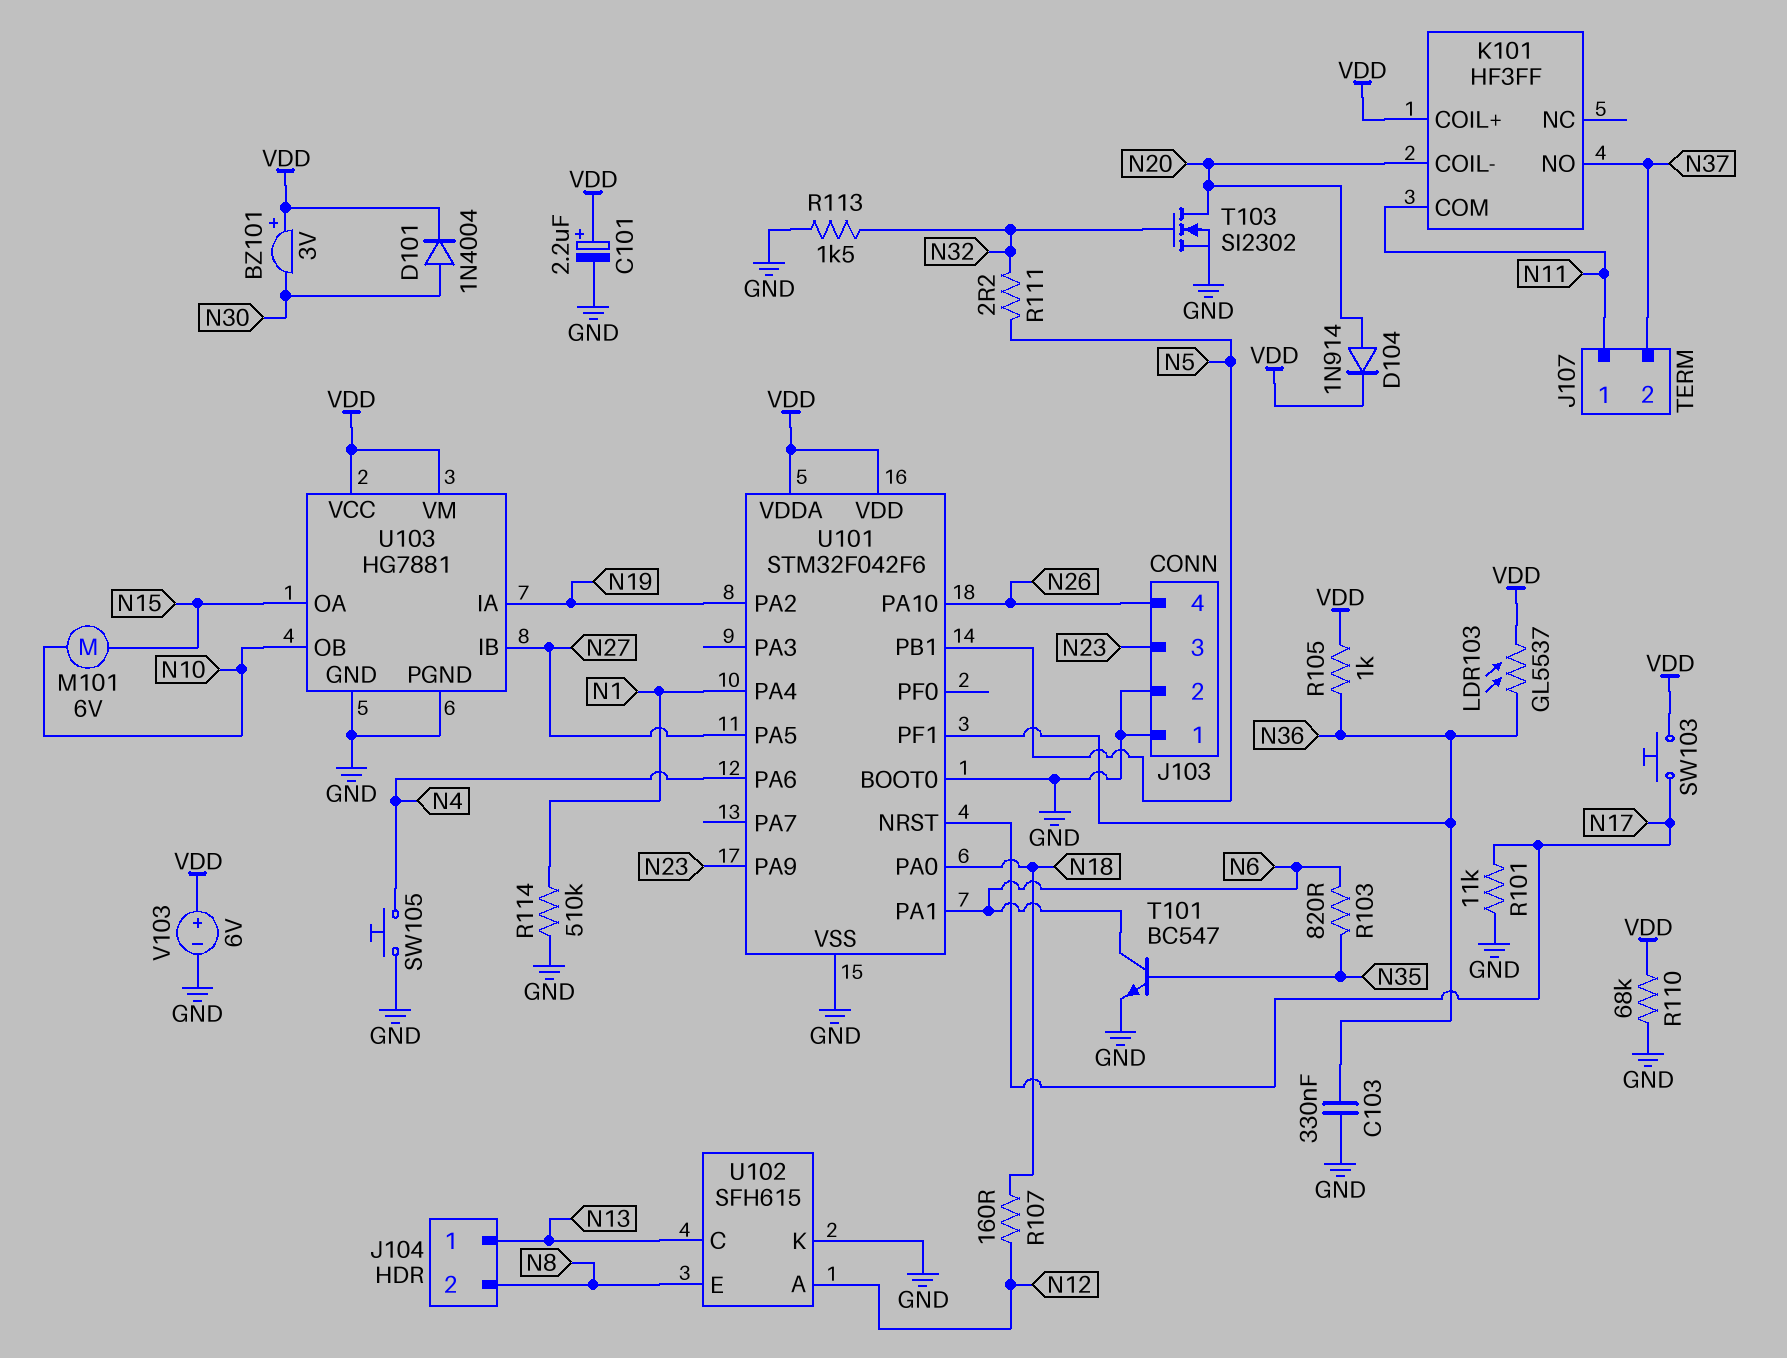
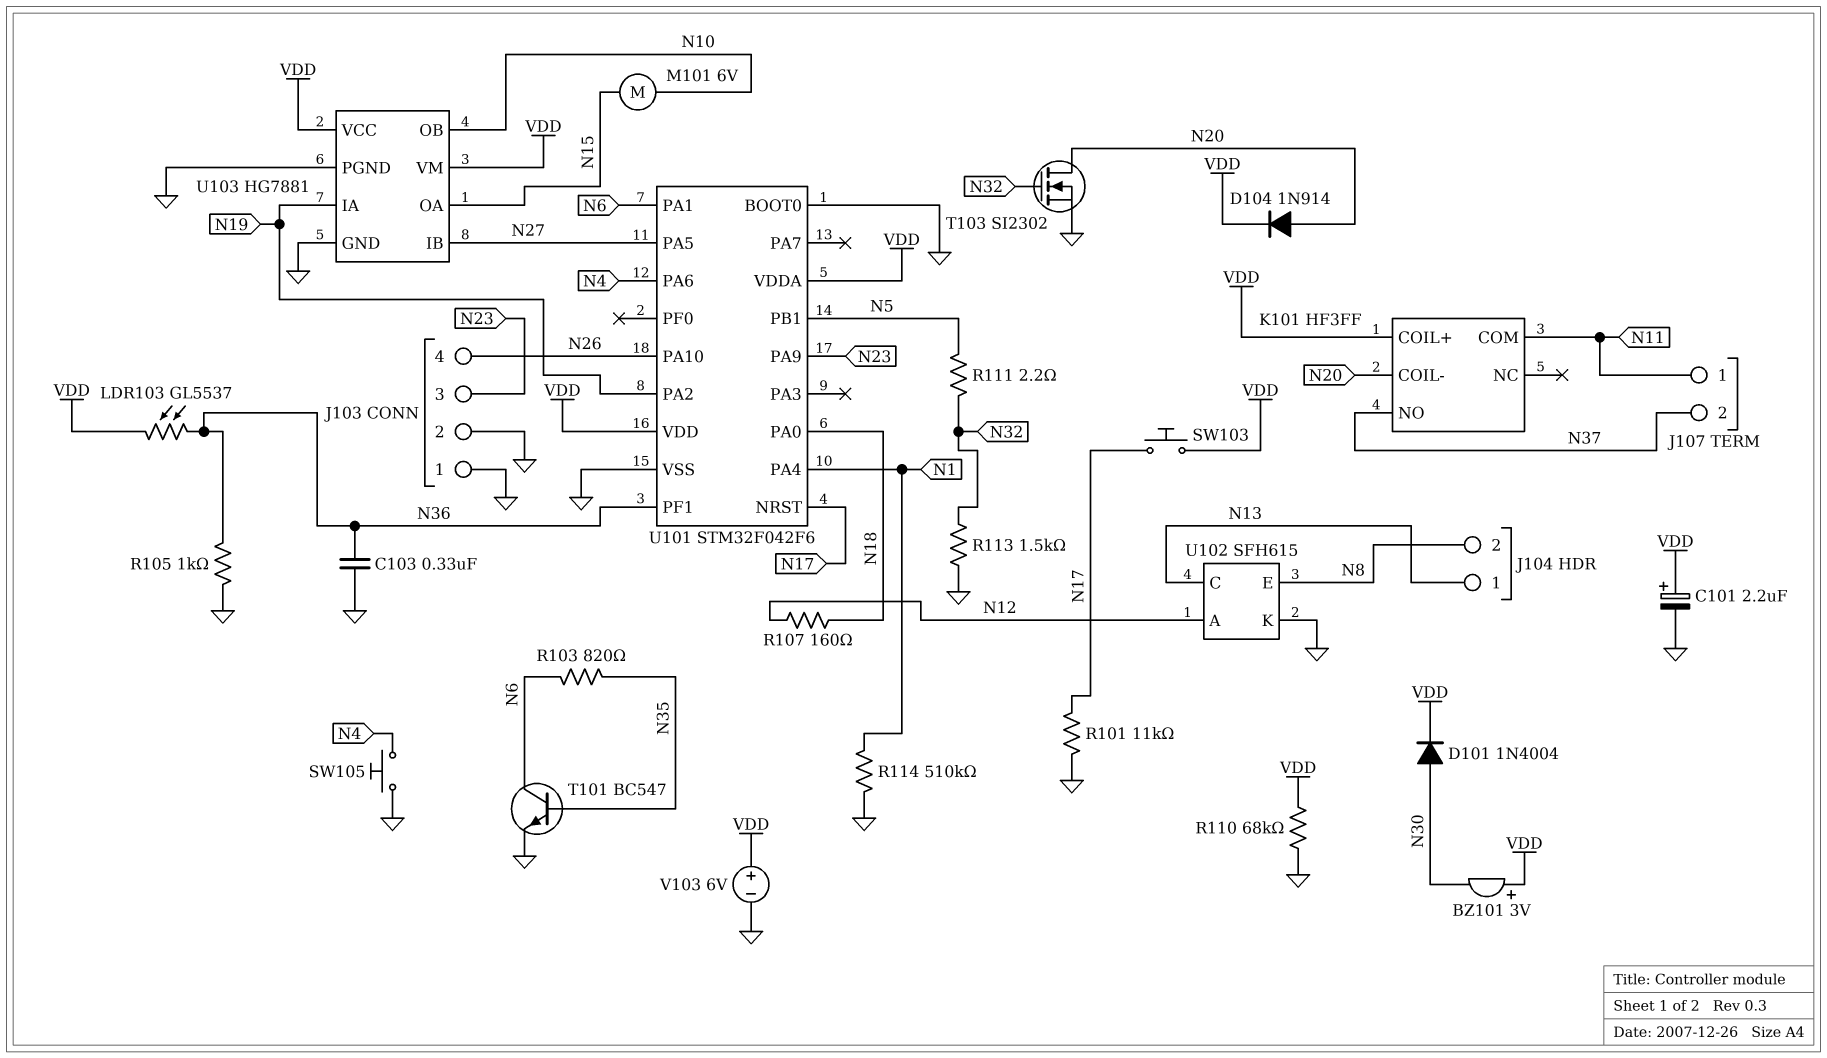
R105: 1k (N36, VDD) -> 1k (GND, N36)

